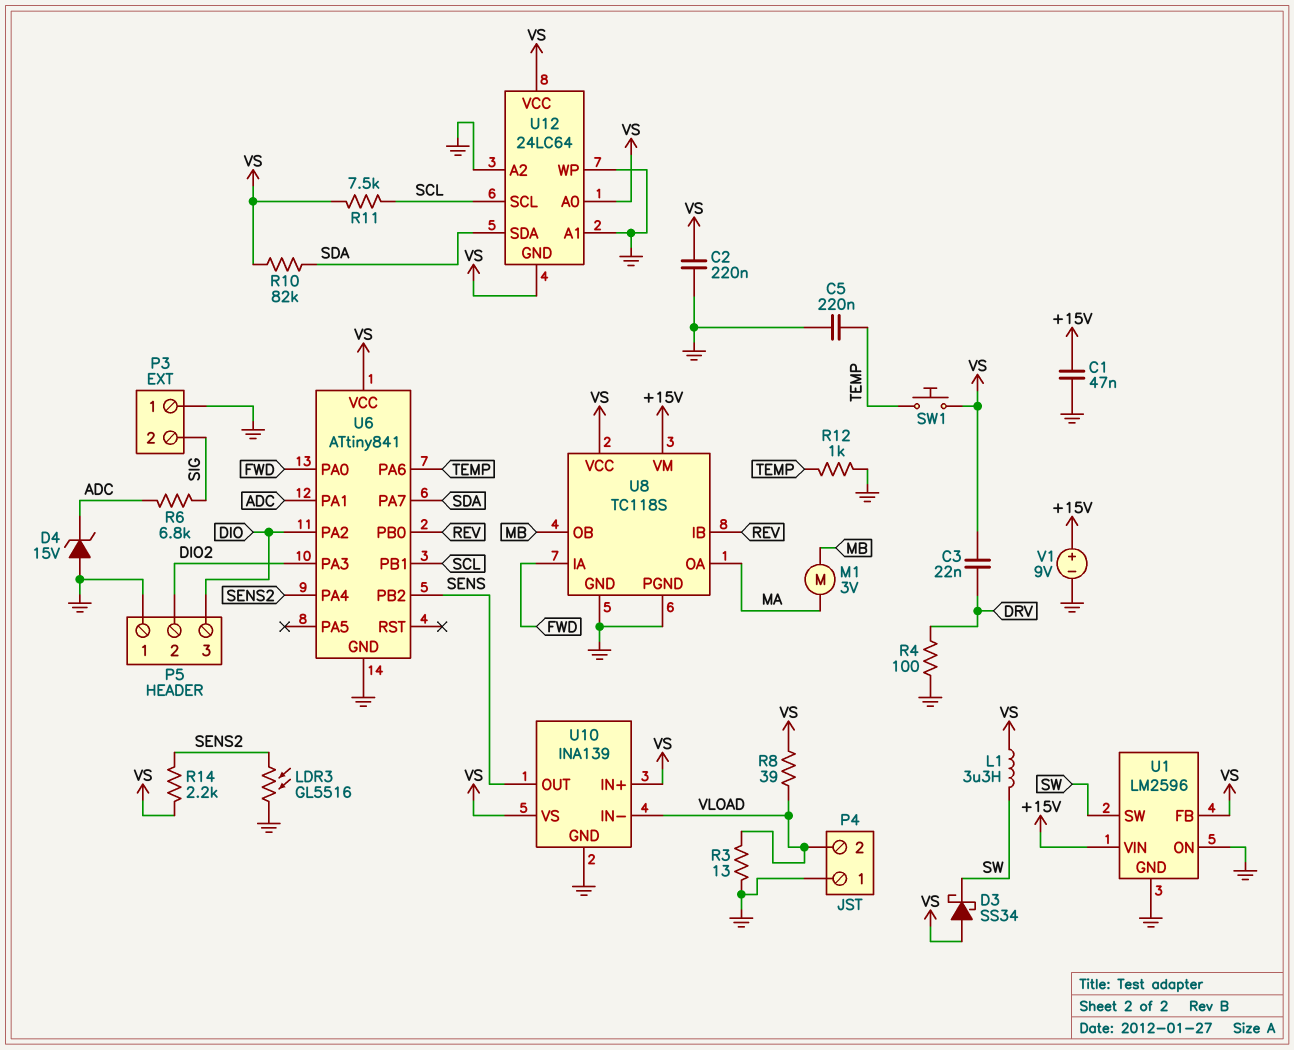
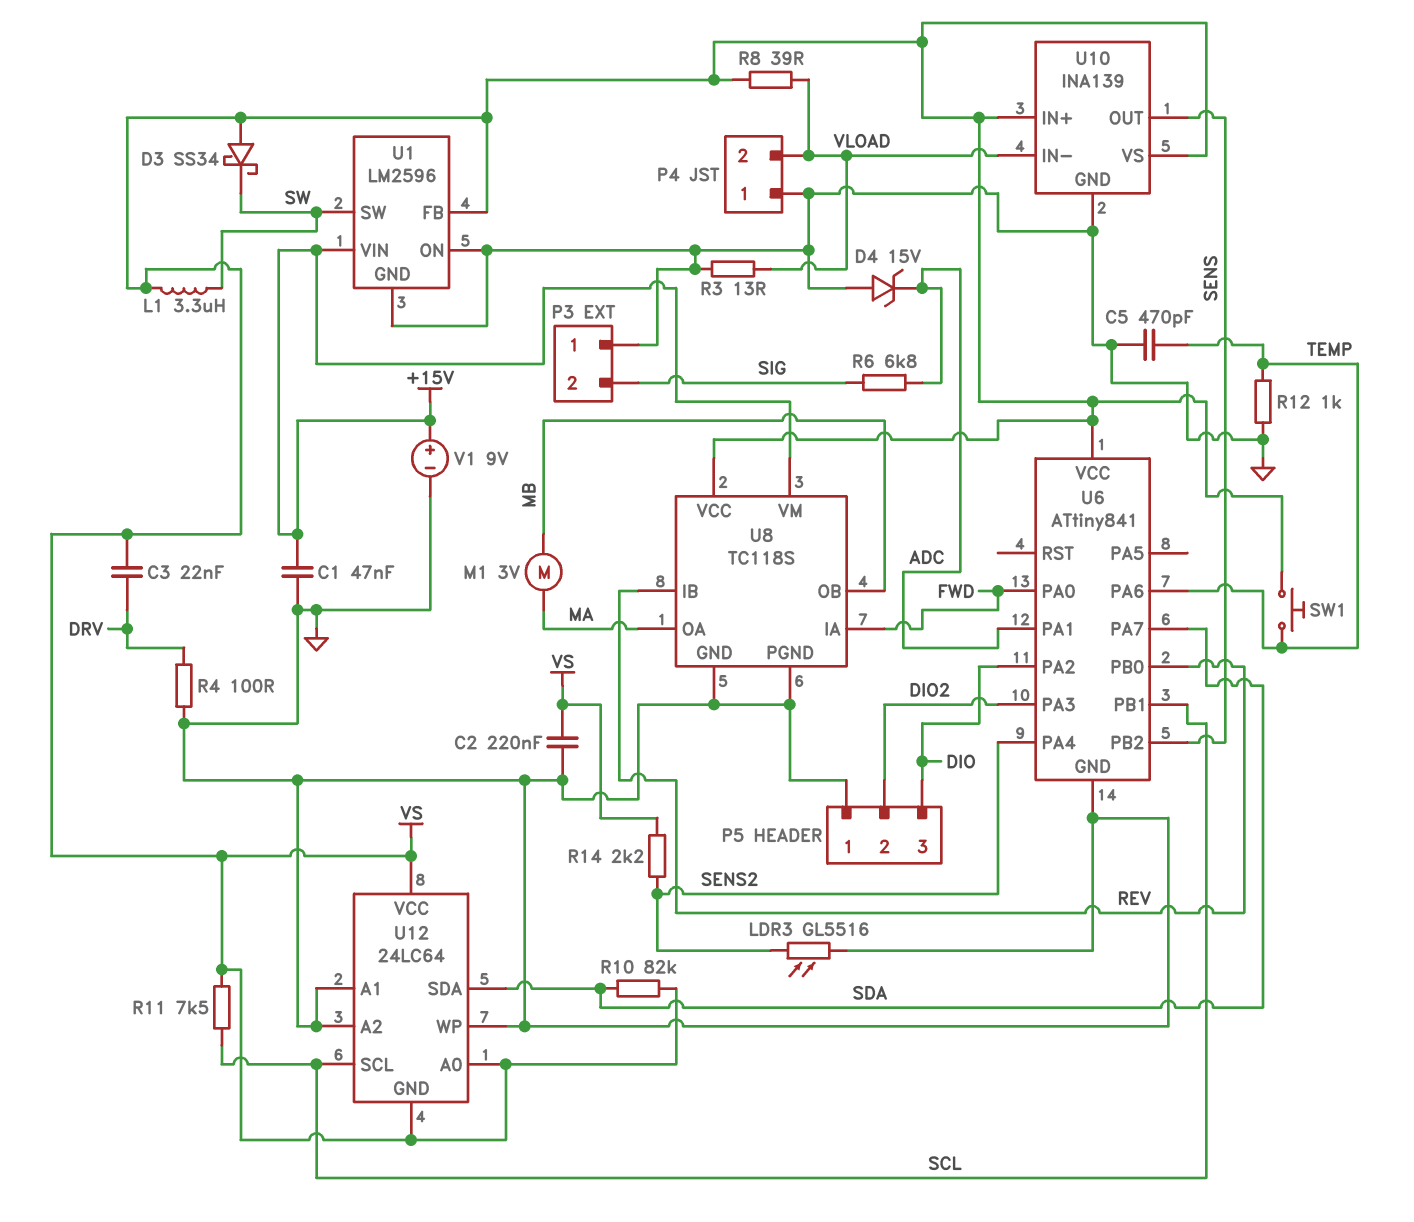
C5: 220nF (GND, TEMP) -> 470pF (GND, TEMP)

